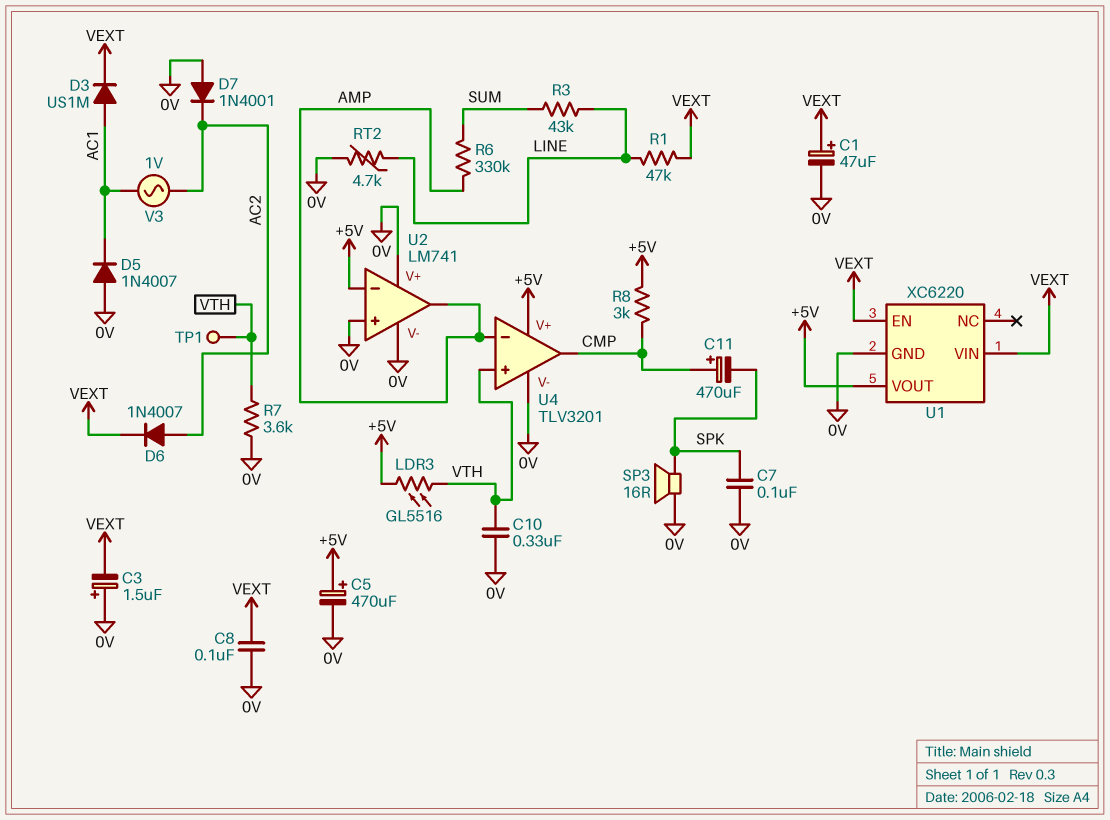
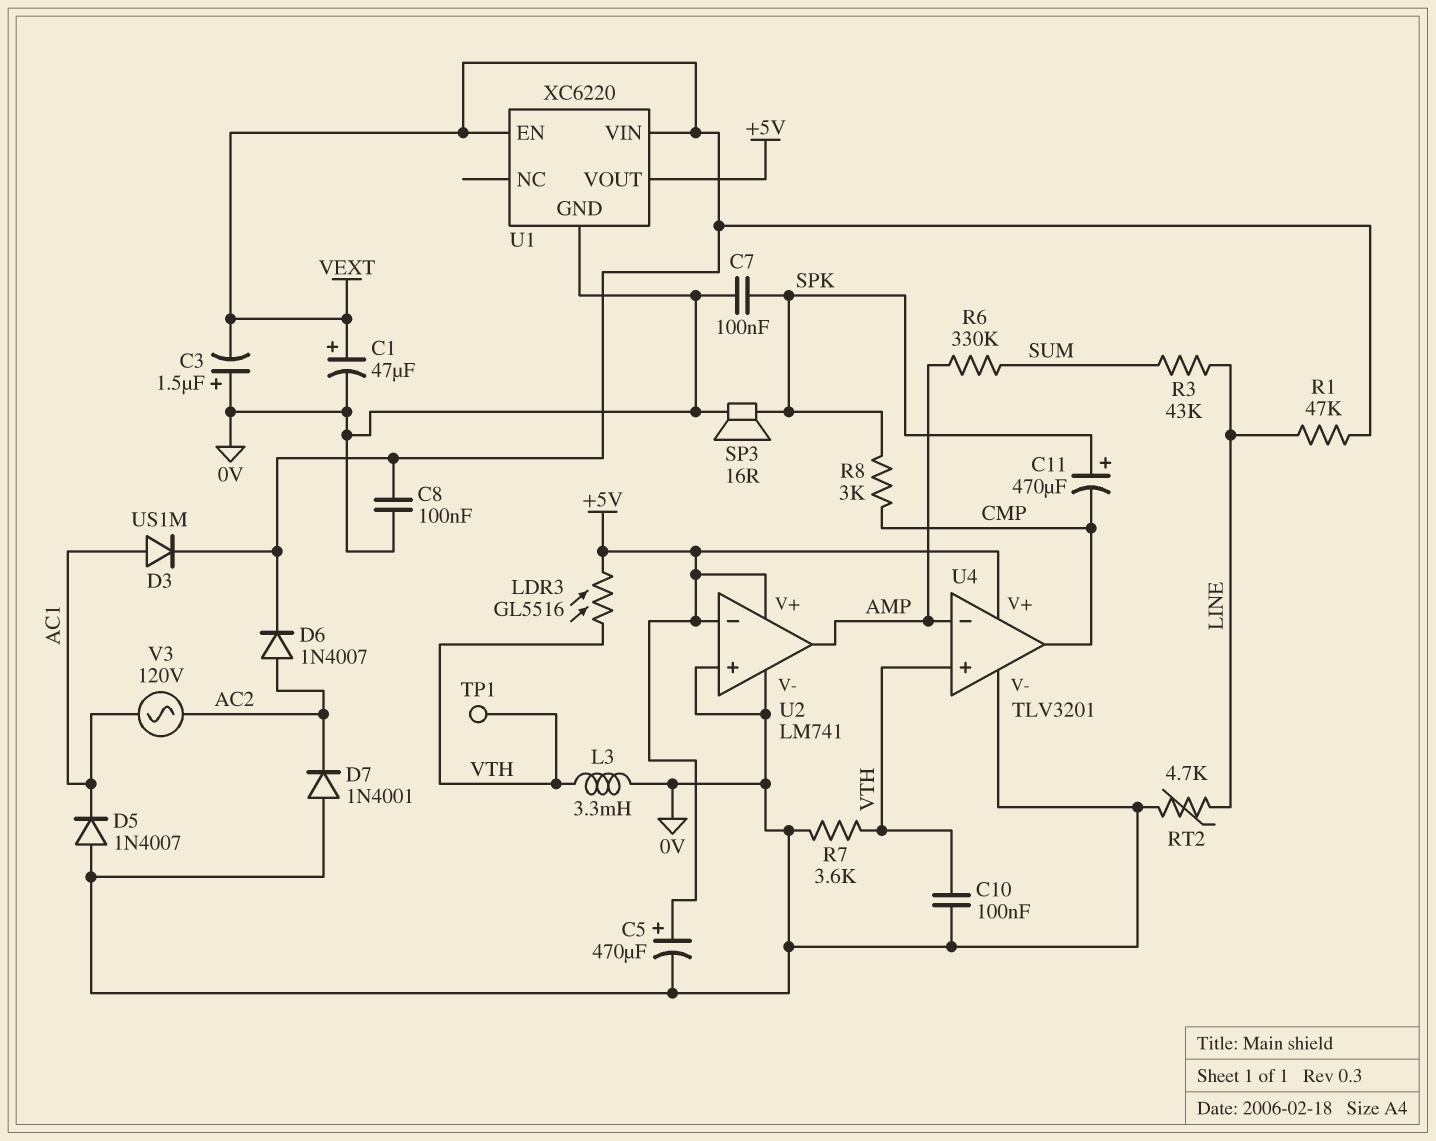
C10: 330nF (0V, VTH) -> 100nF (0V, VTH)
C11: 470uF (plus CMP, minus SPK) -> 470uF (plus SPK, minus CMP)
L3: none -> 3.3mH (0V, VTH)
R8: 3k (+5V, CMP) -> 3k (CMP, SPK)
U2 pin V+: 0V -> +5V
V3: AC 1V (AC1, AC2) -> AC 120V (AC1, AC2)

